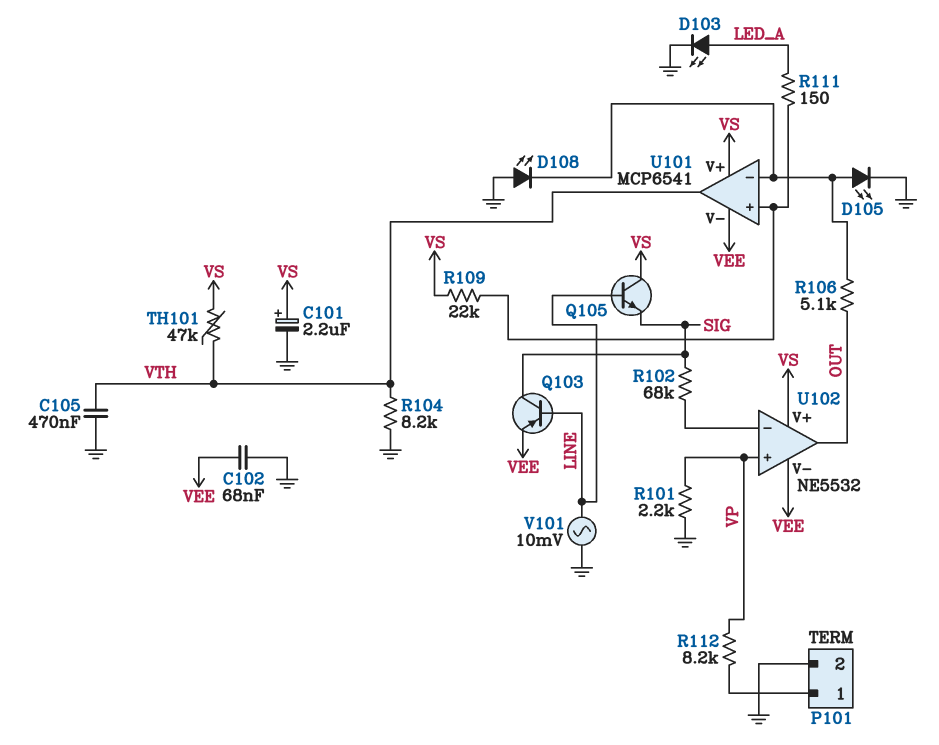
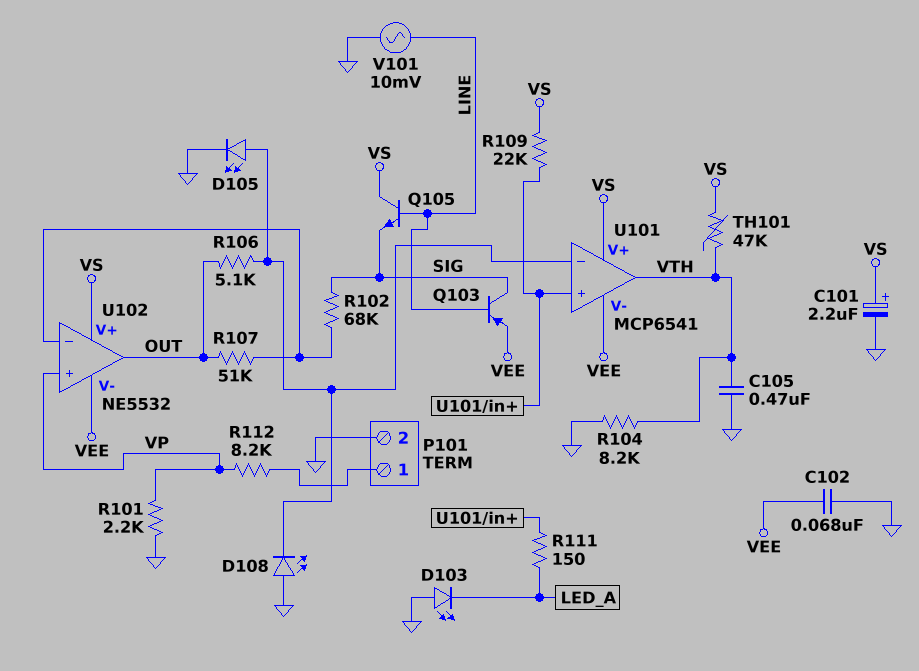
D103: LED (A LED_A, K GND) -> LED (A GND, K LED_A)
R107: none -> 51k (OUT, U102/in-)

